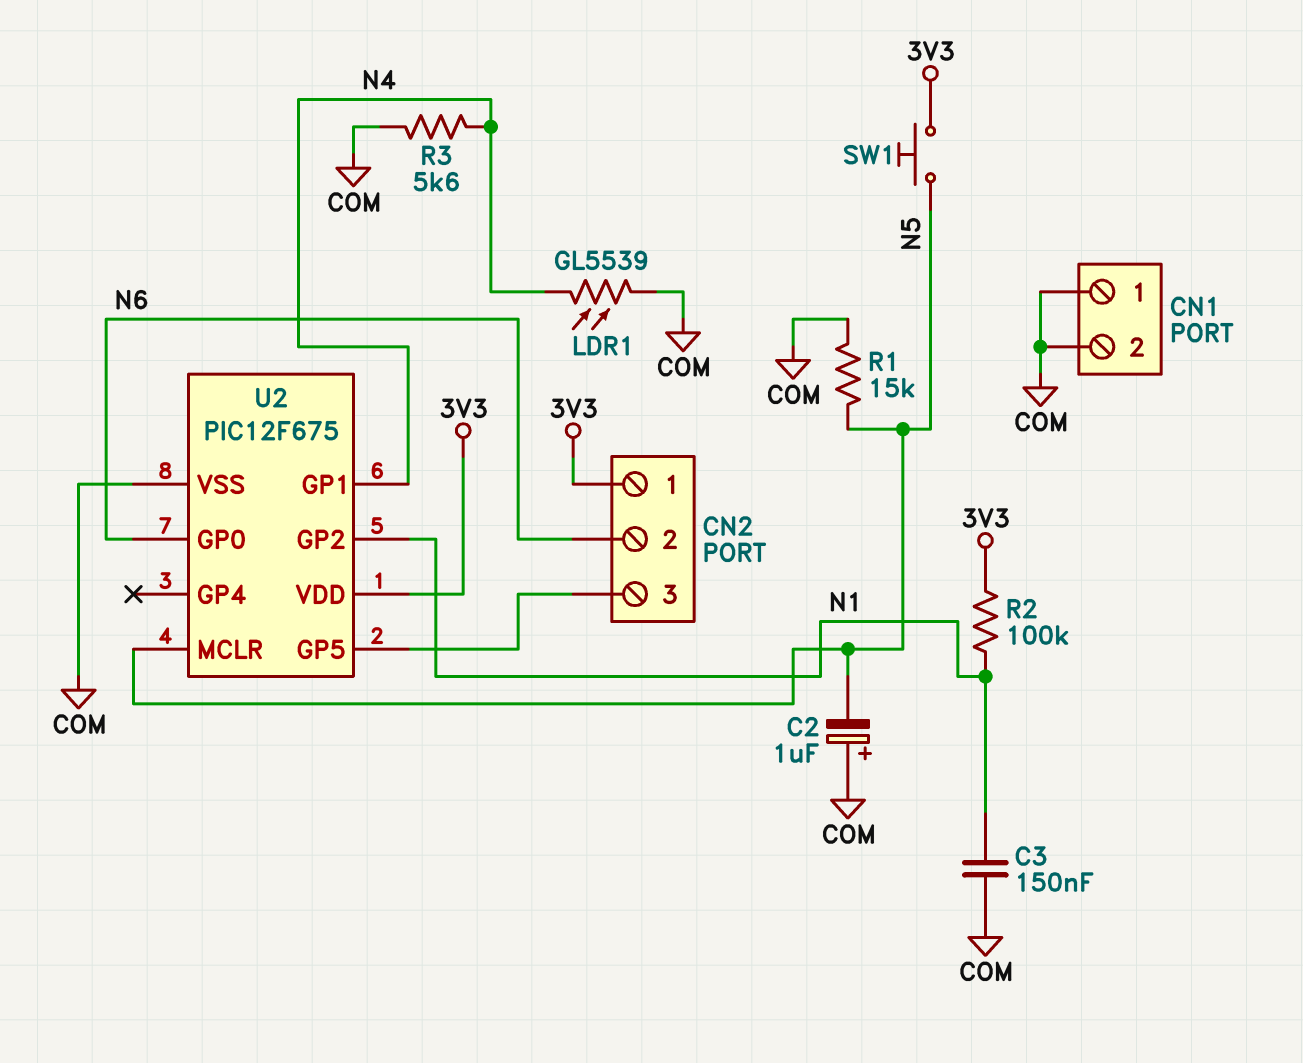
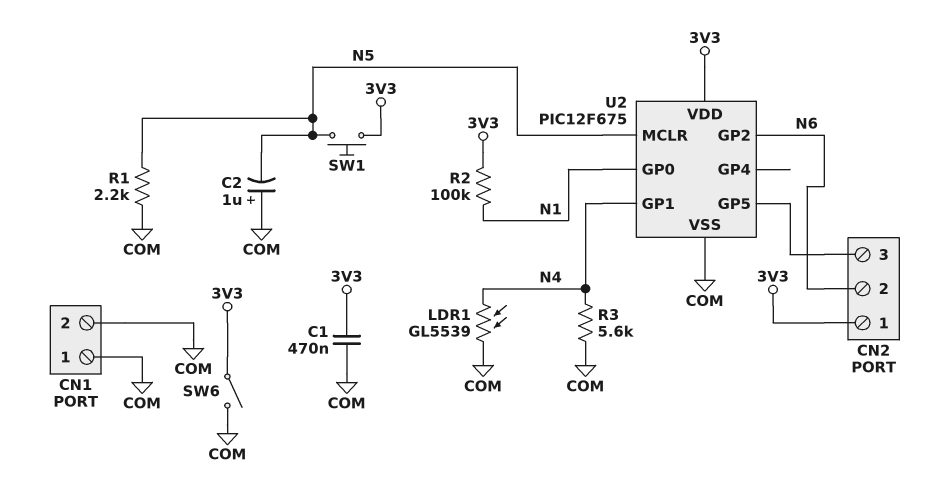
C1: none -> 470nF (3V3, COM)
C3: 150nF (COM, N1) -> none
R1: 15k (COM, N5) -> 2.2k (COM, N5)
SW6: none -> switch (3V3, COM)
U2 pin GP0: N6 -> N1
U2 pin GP2: N1 -> N6

